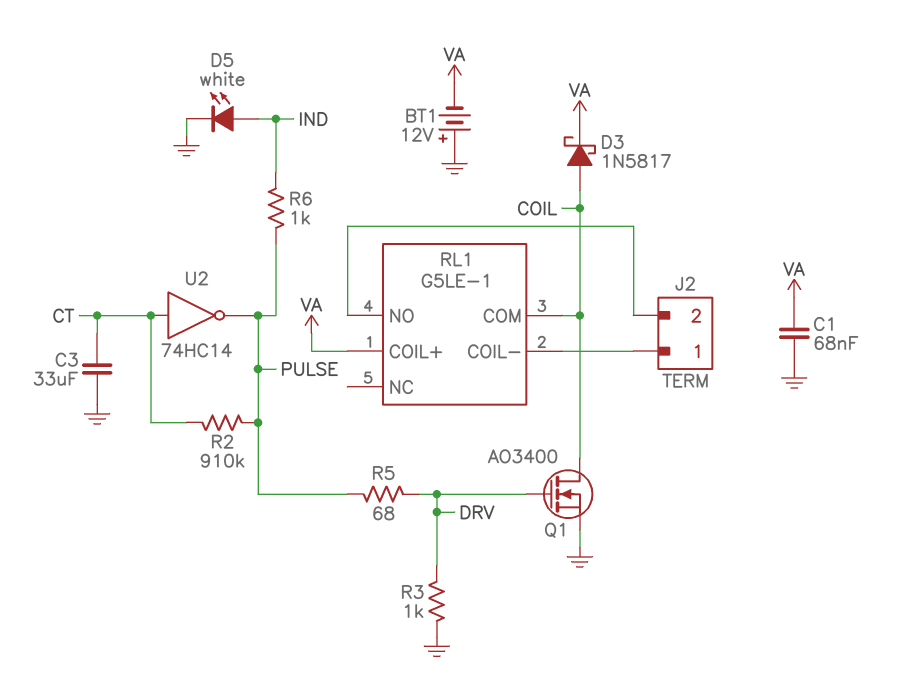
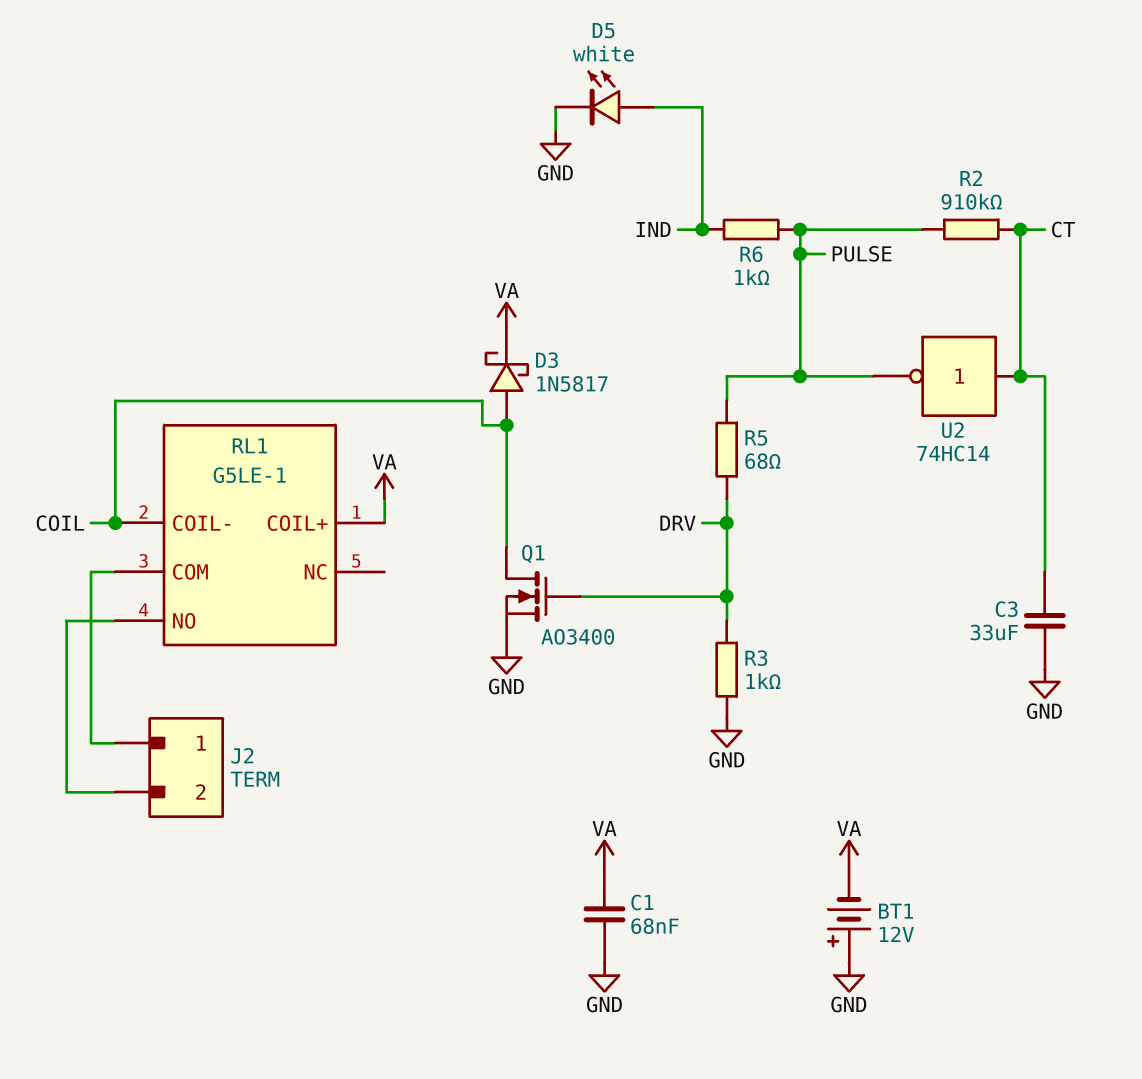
RL1 pin COIL-: J2/1 -> COIL
RL1 pin COM: COIL -> J2/1

